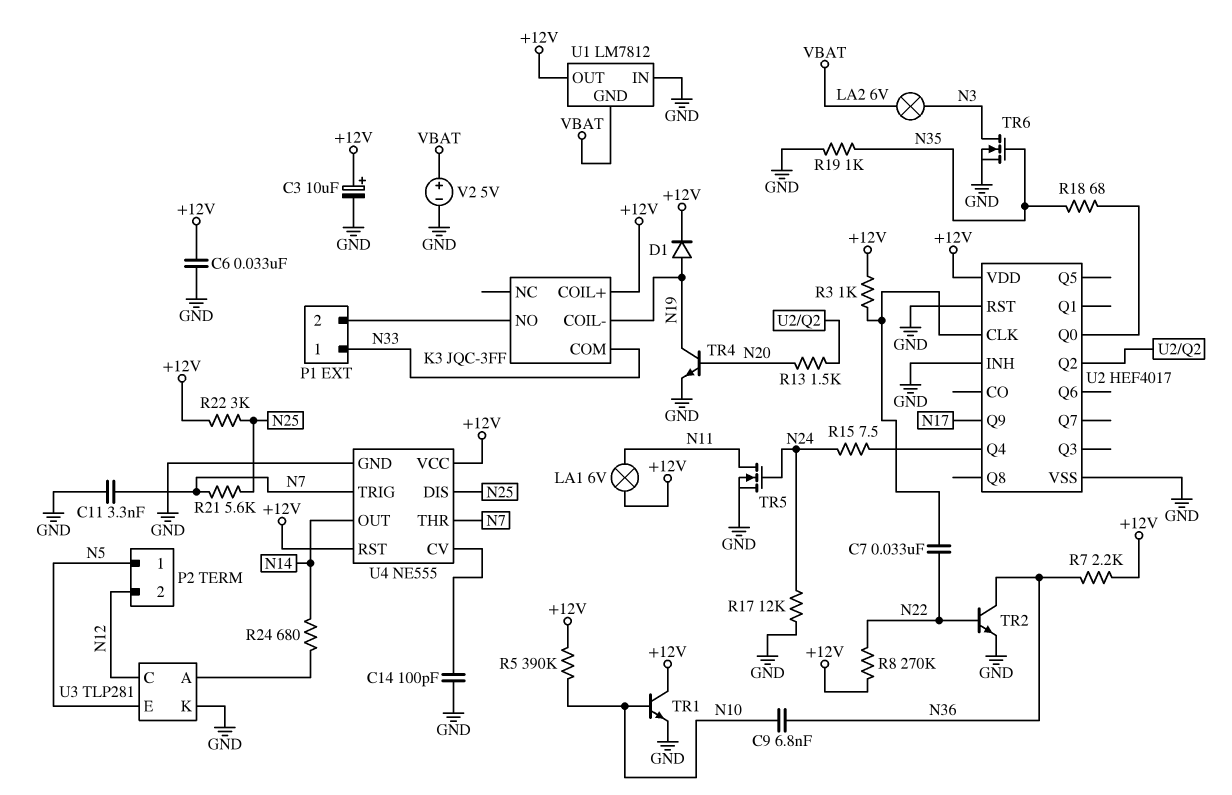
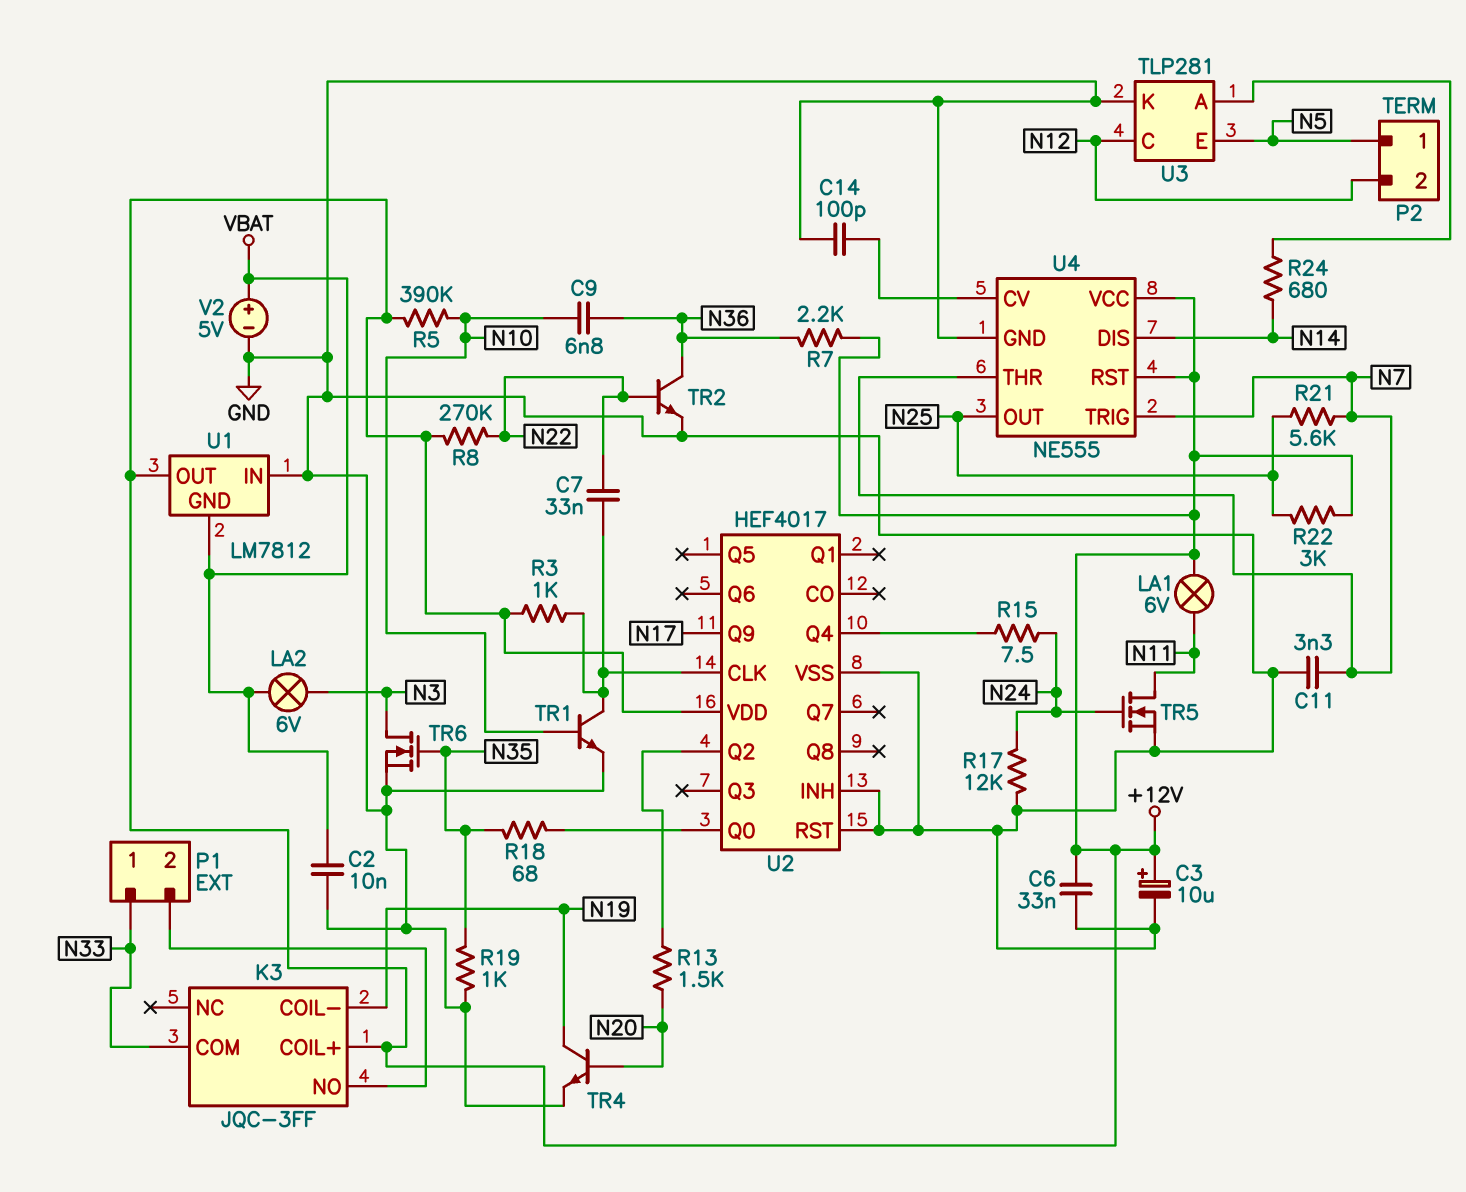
C2: none -> 10nF (GND, VBAT)
D1: diode (A N19, K +12V) -> none
TR1: NPN (B N10, C +12V, E GND) -> NPN (B N10, C U2/CLK, E GND)
U4 pin DIS: N25 -> N14
U4 pin OUT: N14 -> N25

